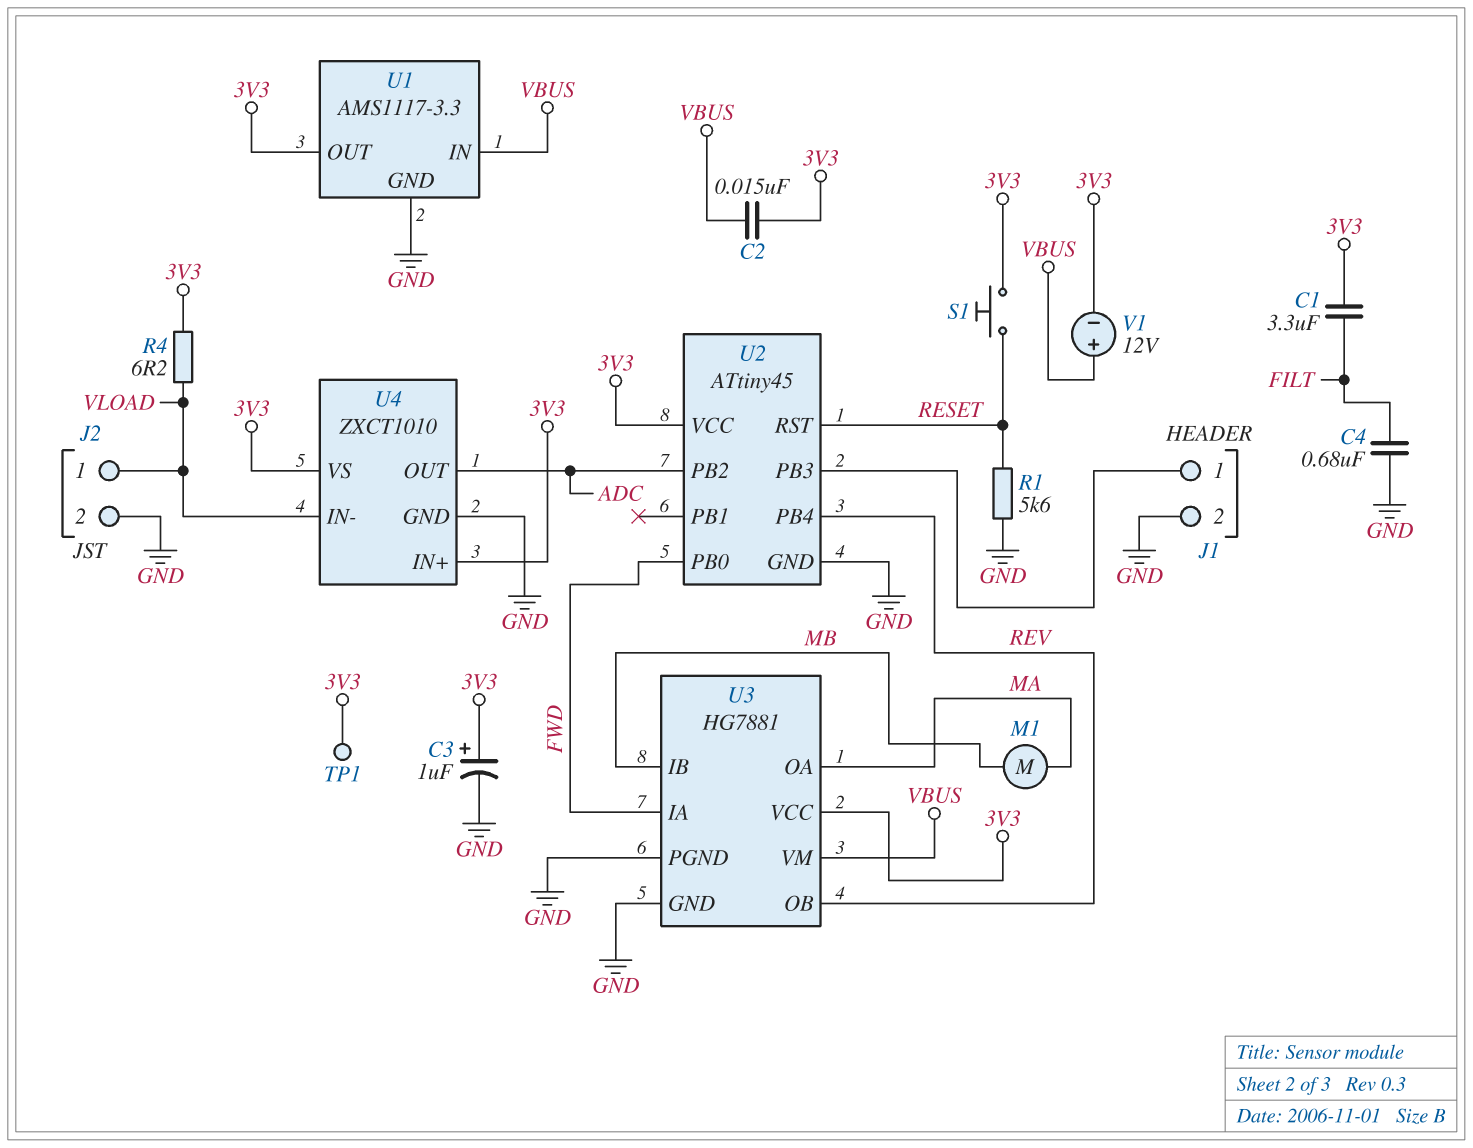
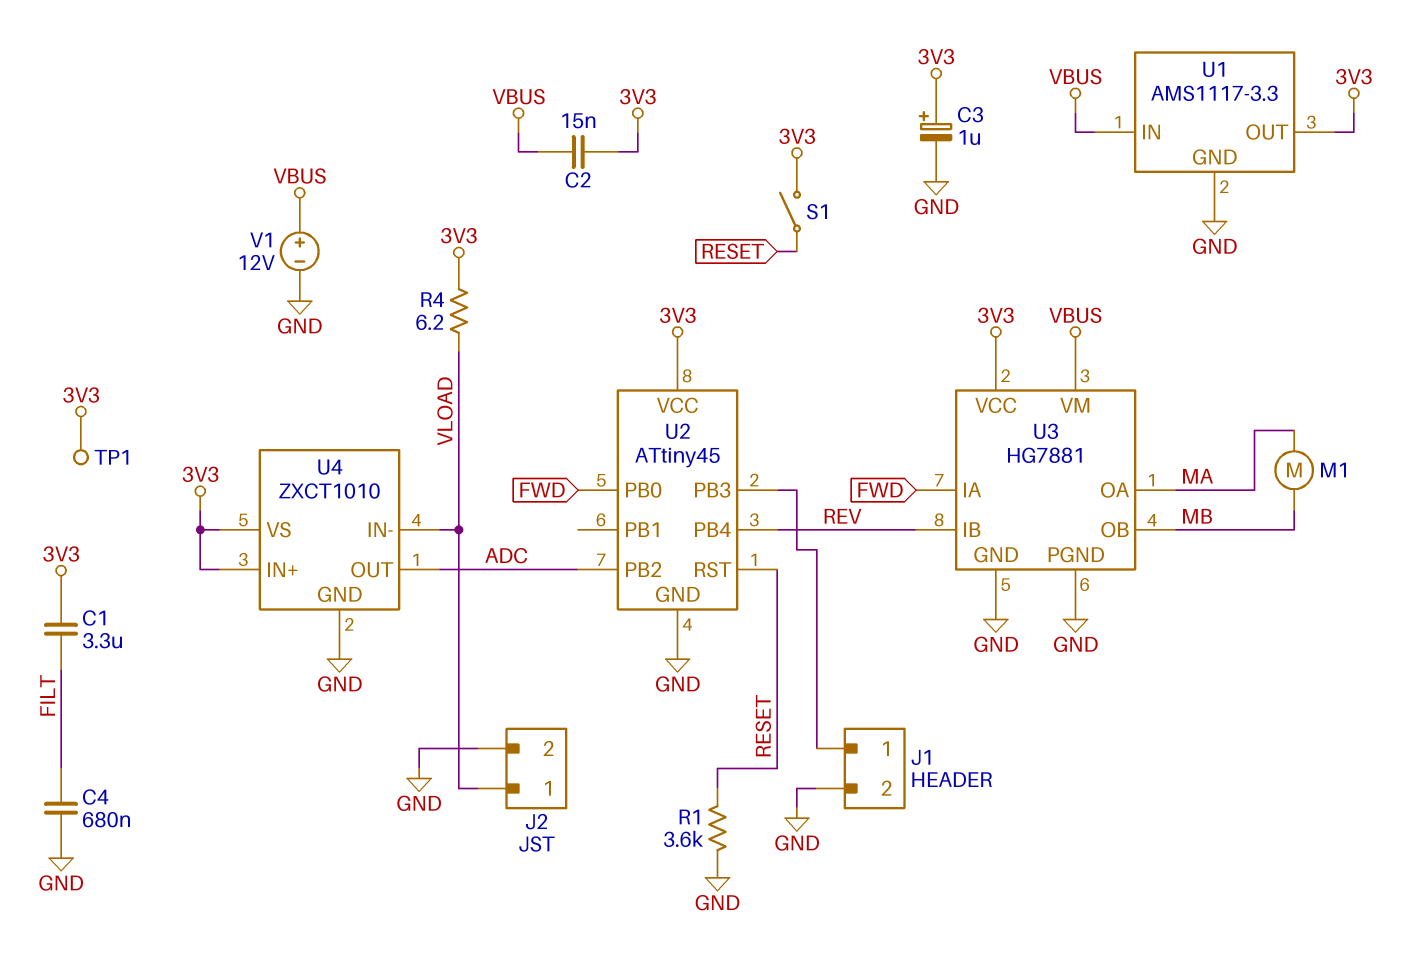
R1: 5.6k (GND, RESET) -> 3.6k (GND, RESET)
S1: button (3V3, RESET) -> switch (3V3, RESET)
U3 pin IB: MB -> REV
U3 pin OB: REV -> MB
V1: 12V (plus VBUS, minus 3V3) -> 12V (plus VBUS, minus GND)

